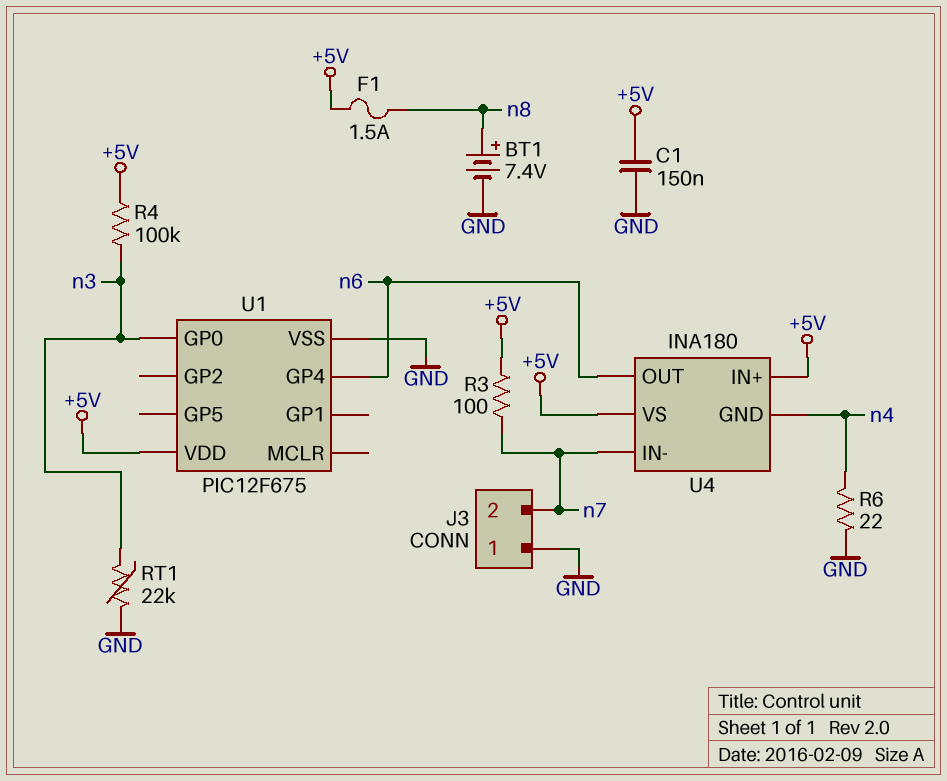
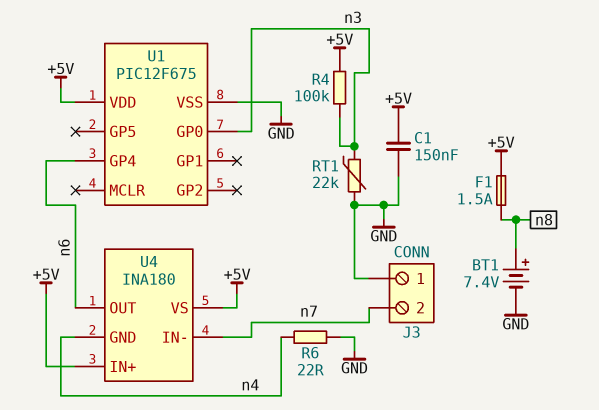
R3: 100 (+5V, n7) -> none

